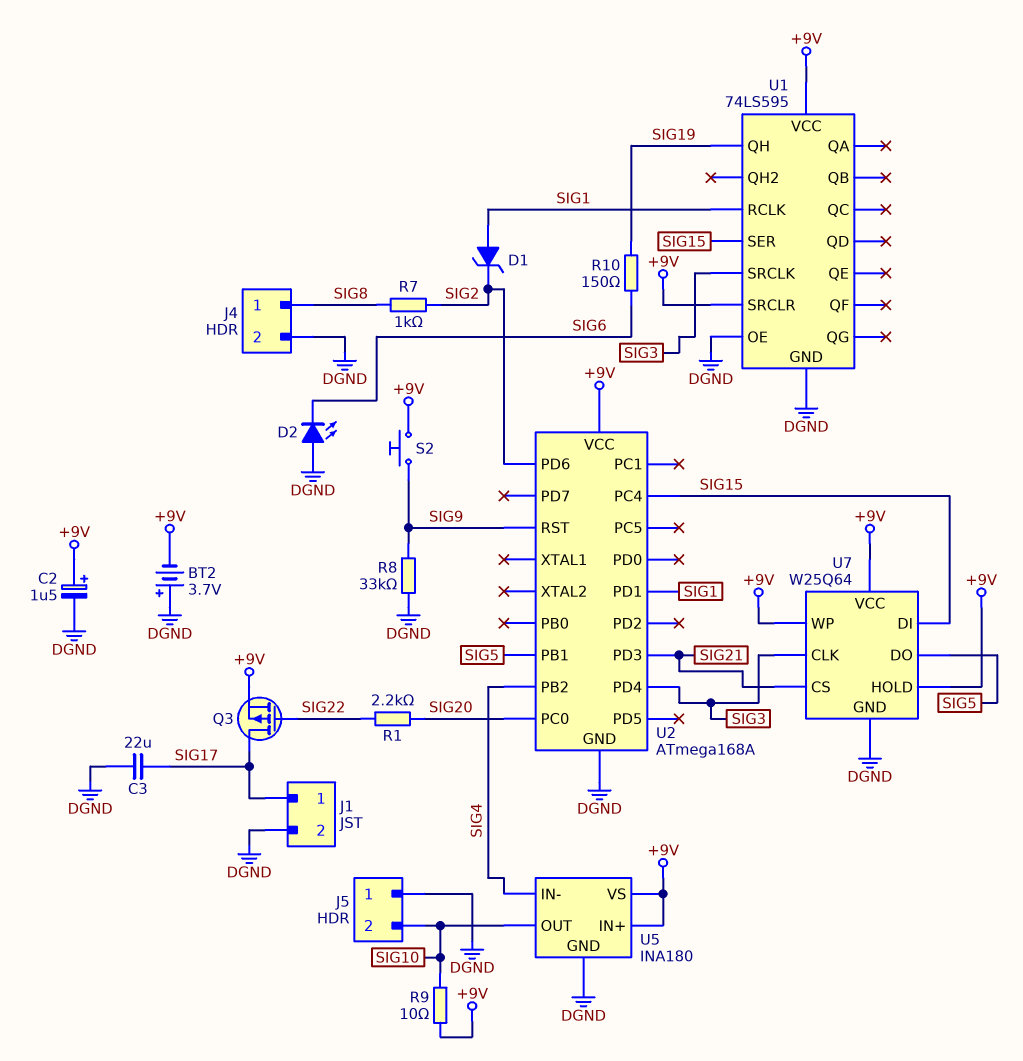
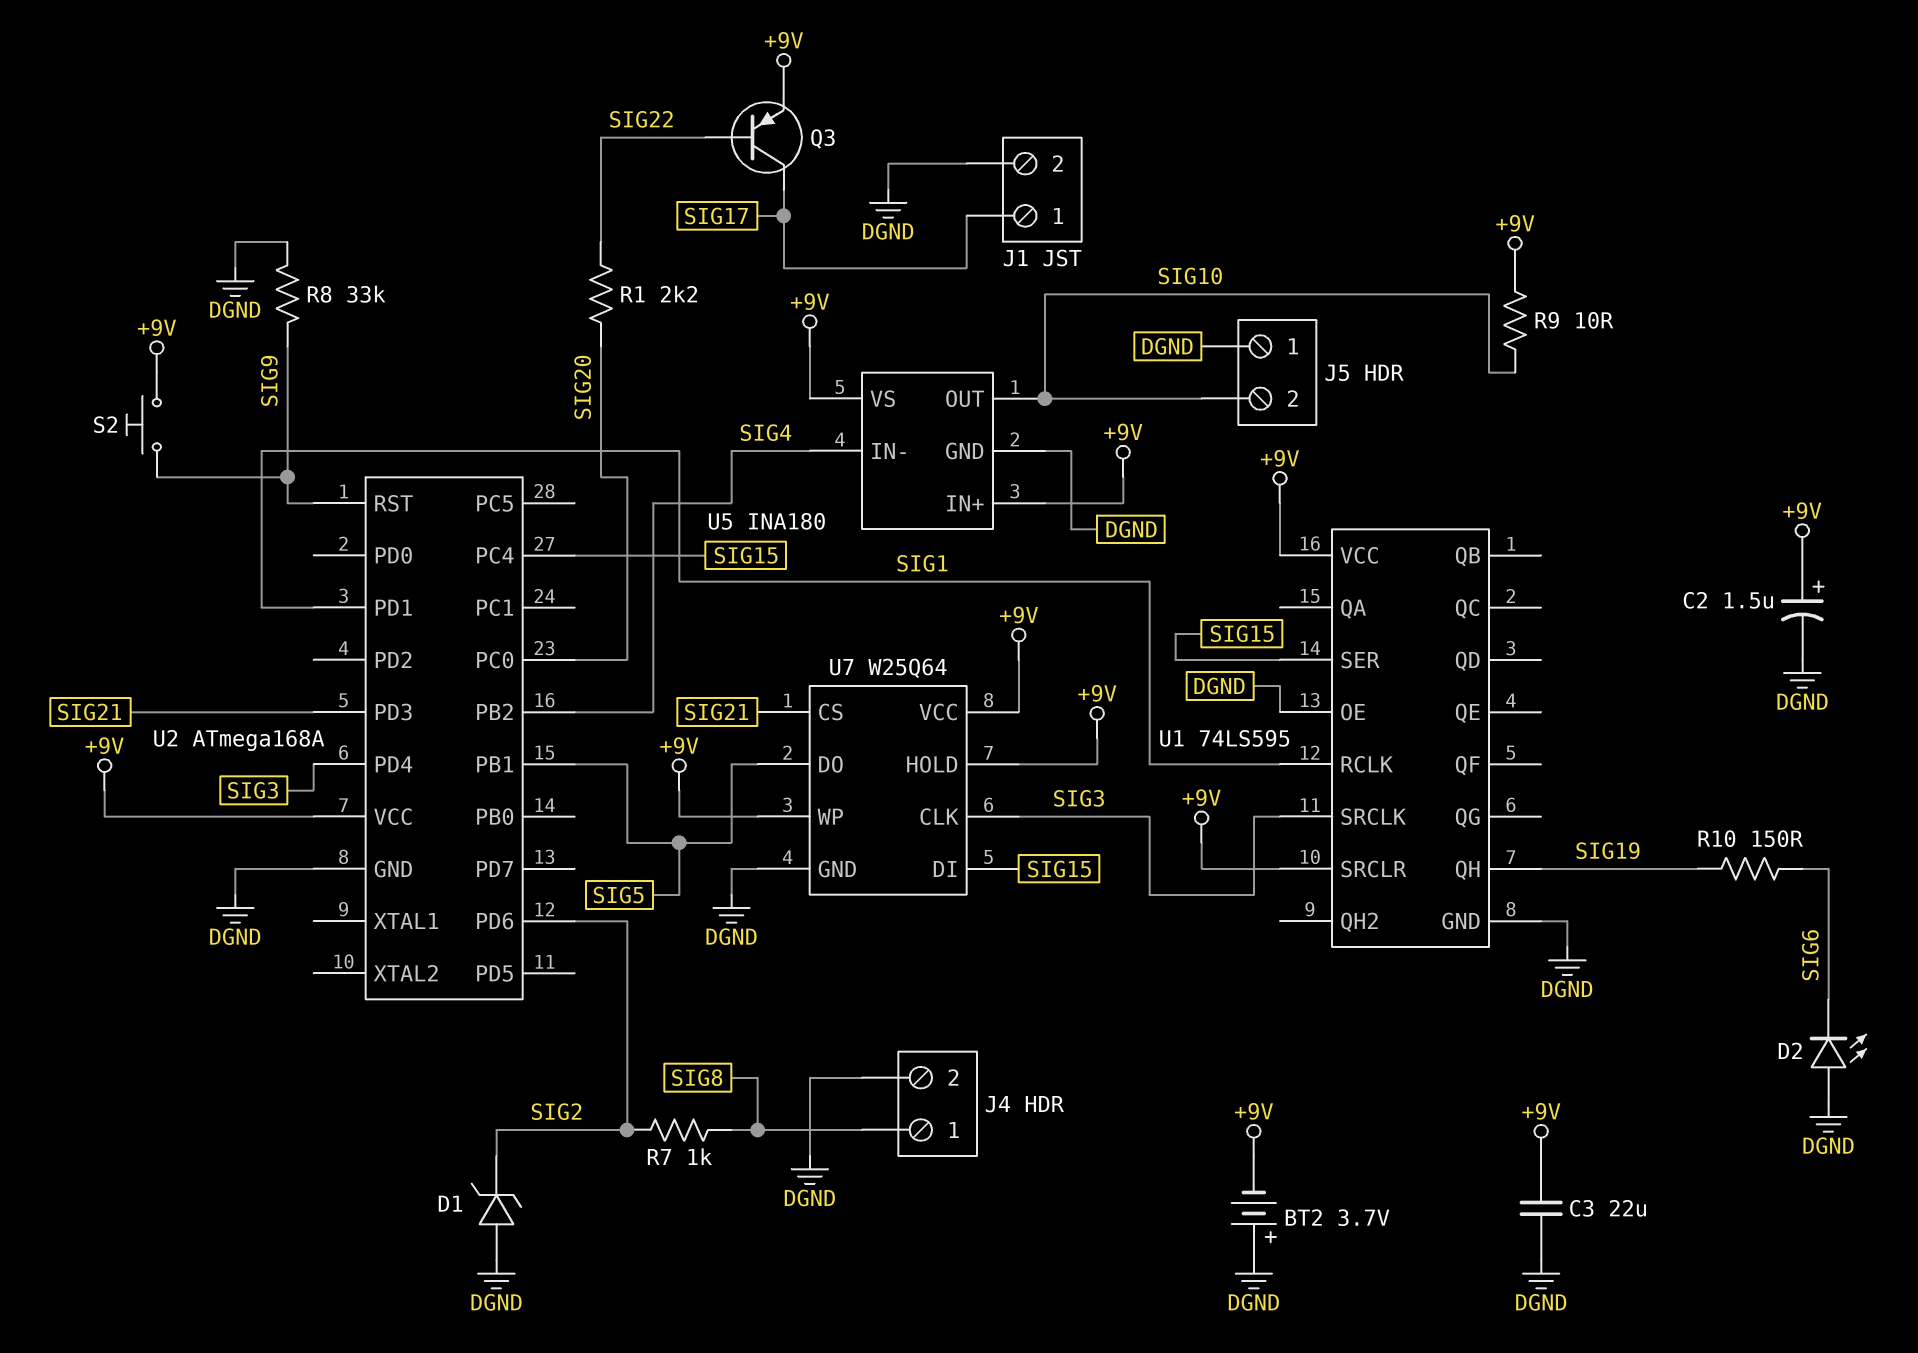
C3: 22uF (DGND, SIG17) -> 22uF (+9V, DGND)
D1: zener (A SIG1, K SIG2) -> zener (A DGND, K SIG2)
Q3: PMOS (G SIG22, D SIG17, S +9V) -> PNP (B SIG22, C SIG17, E +9V)

